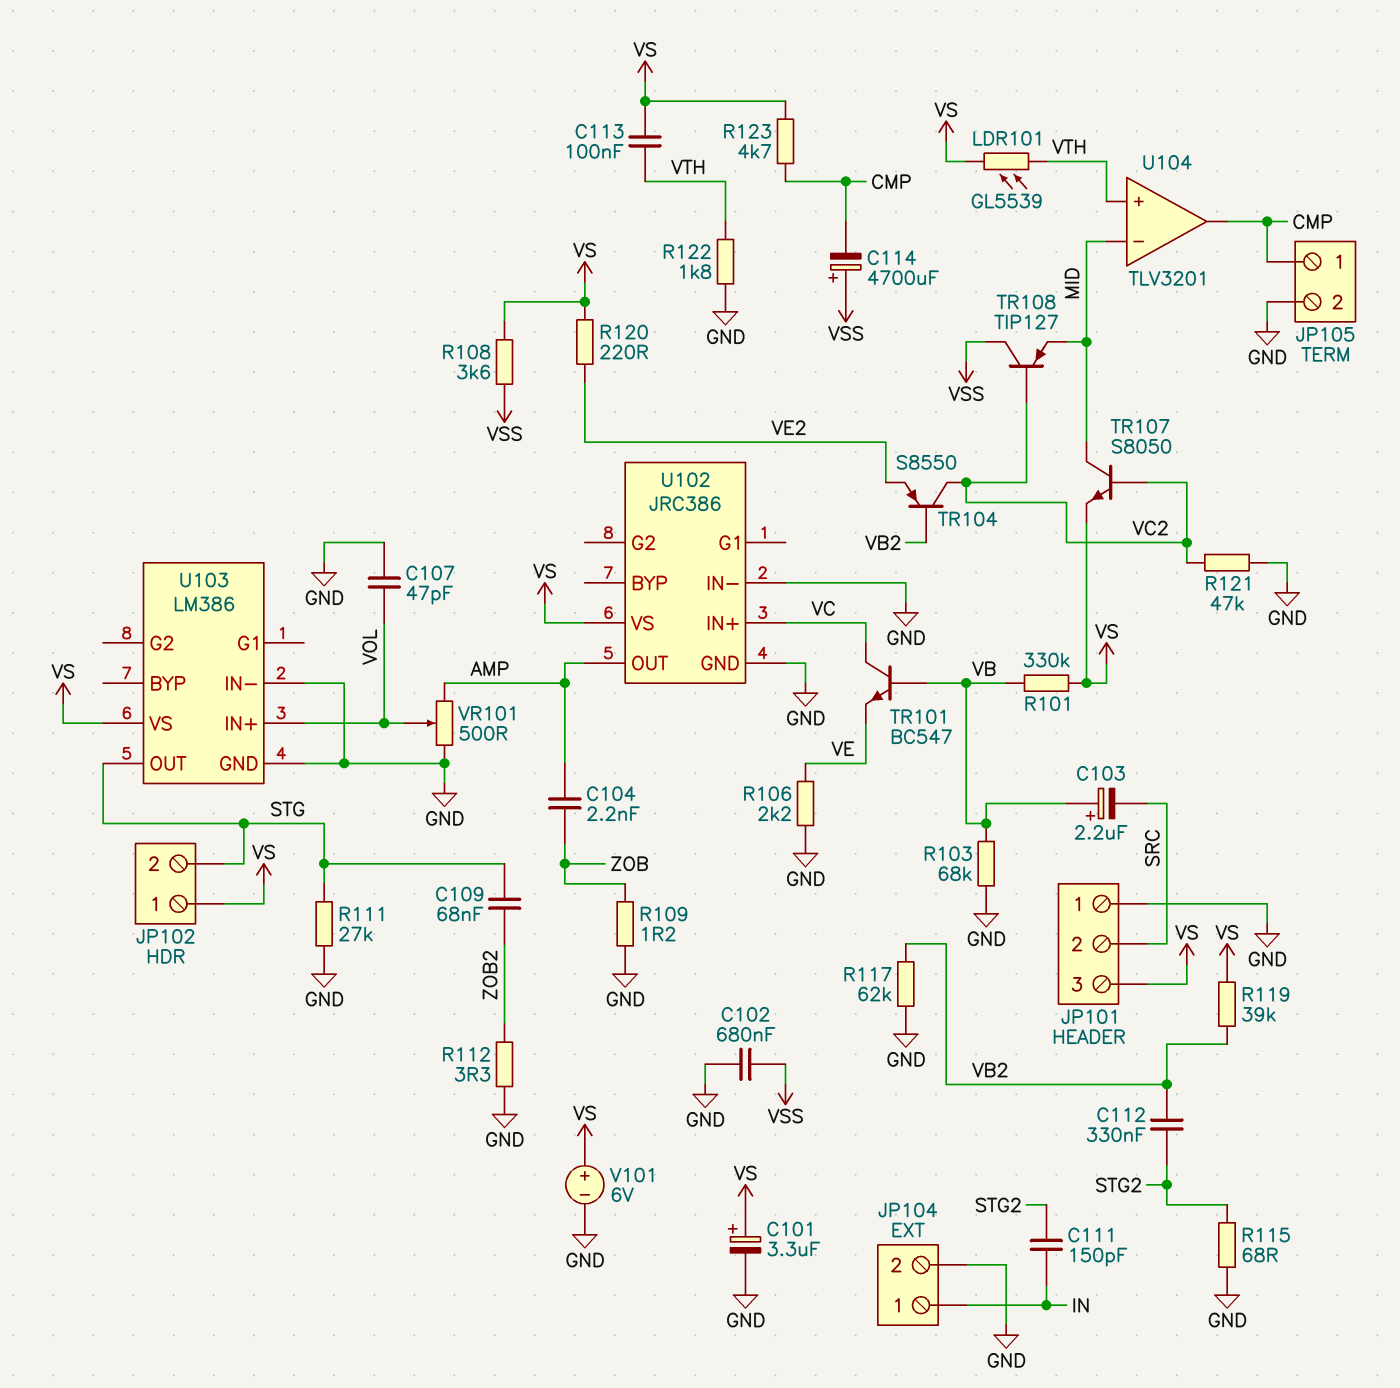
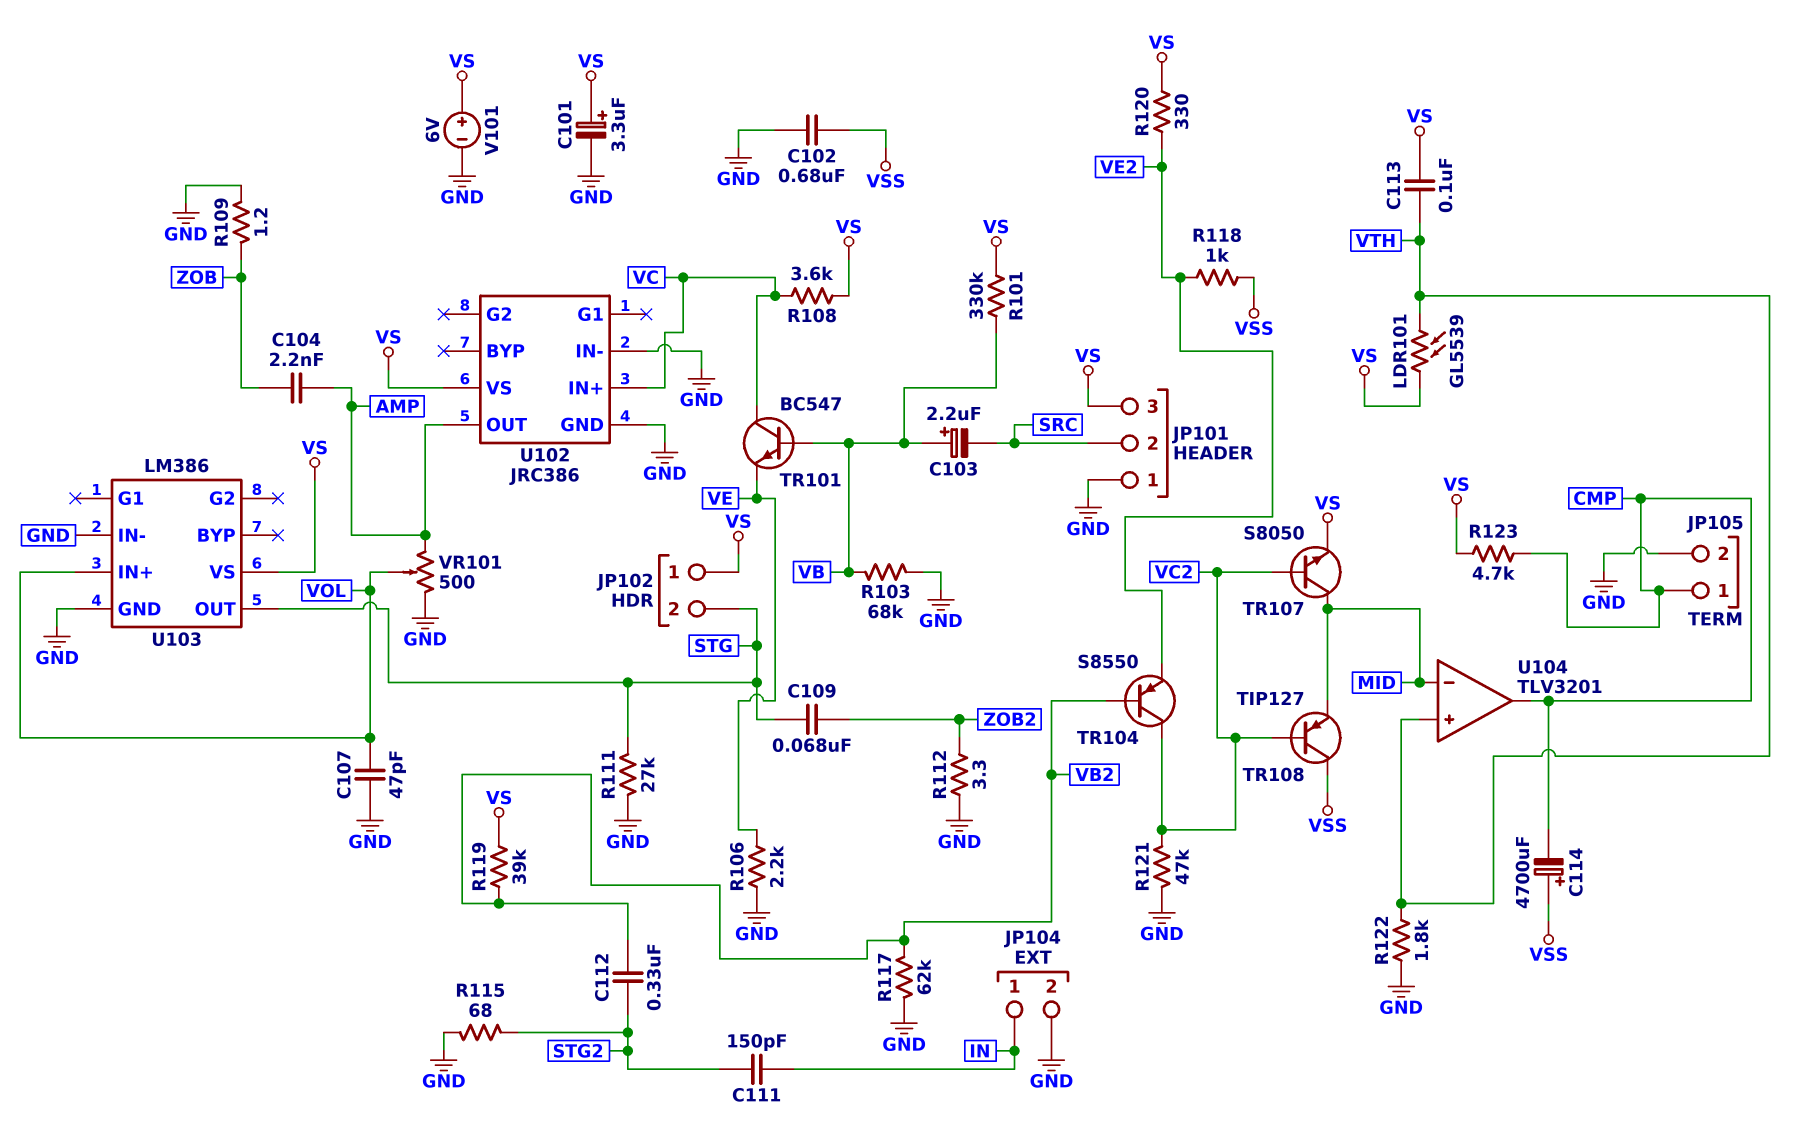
R108: 3.6k (VS, VSS) -> 3.6k (VC, VS)
R118: none -> 1k (VE2, VSS)
R120: 220 (VE2, VS) -> 330 (VE2, VS)

